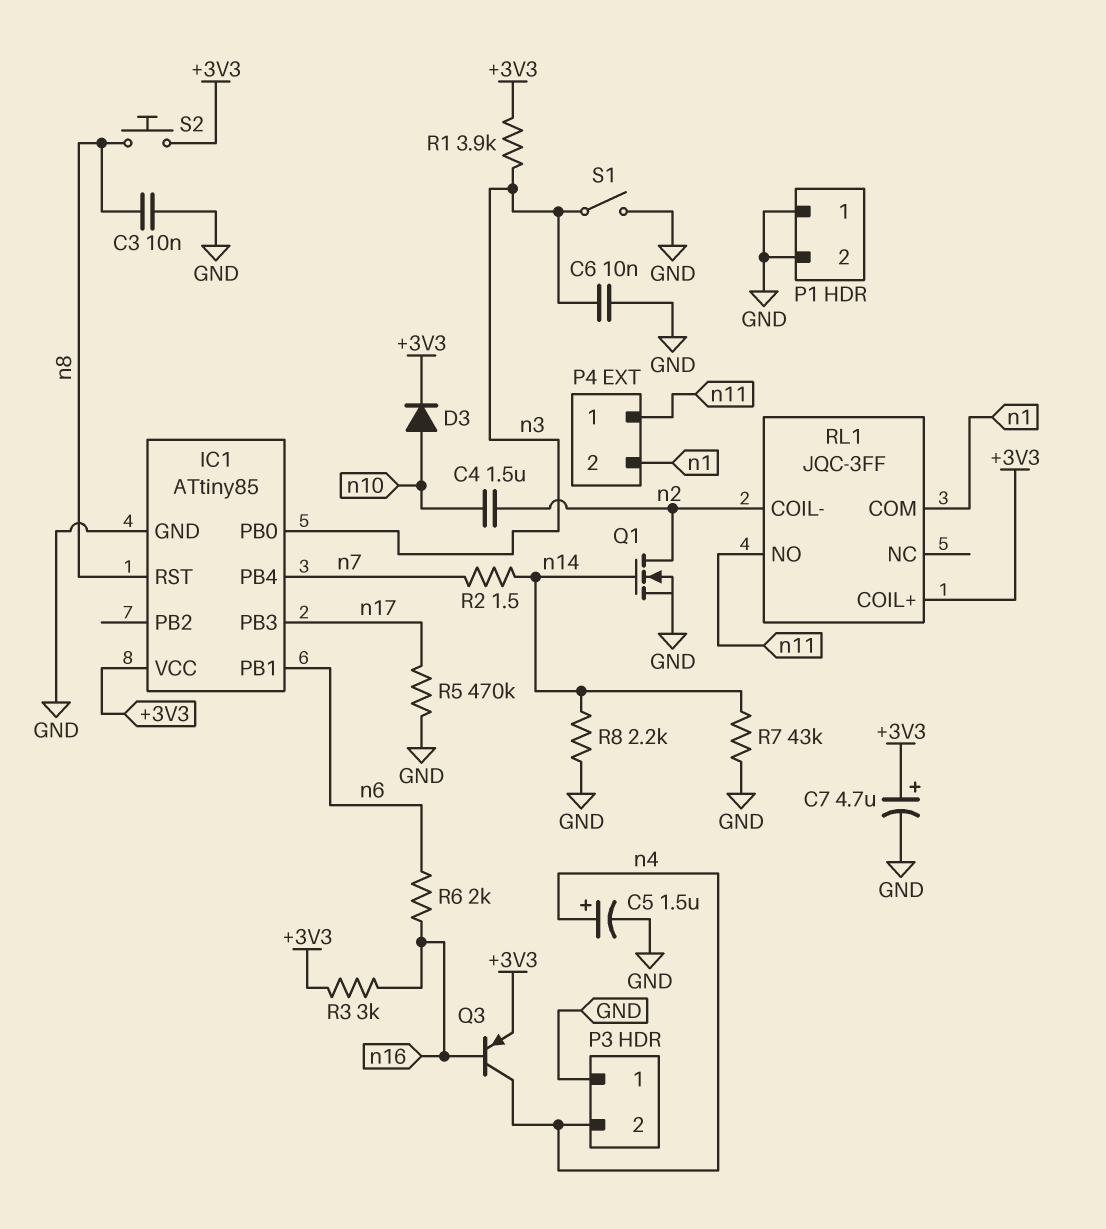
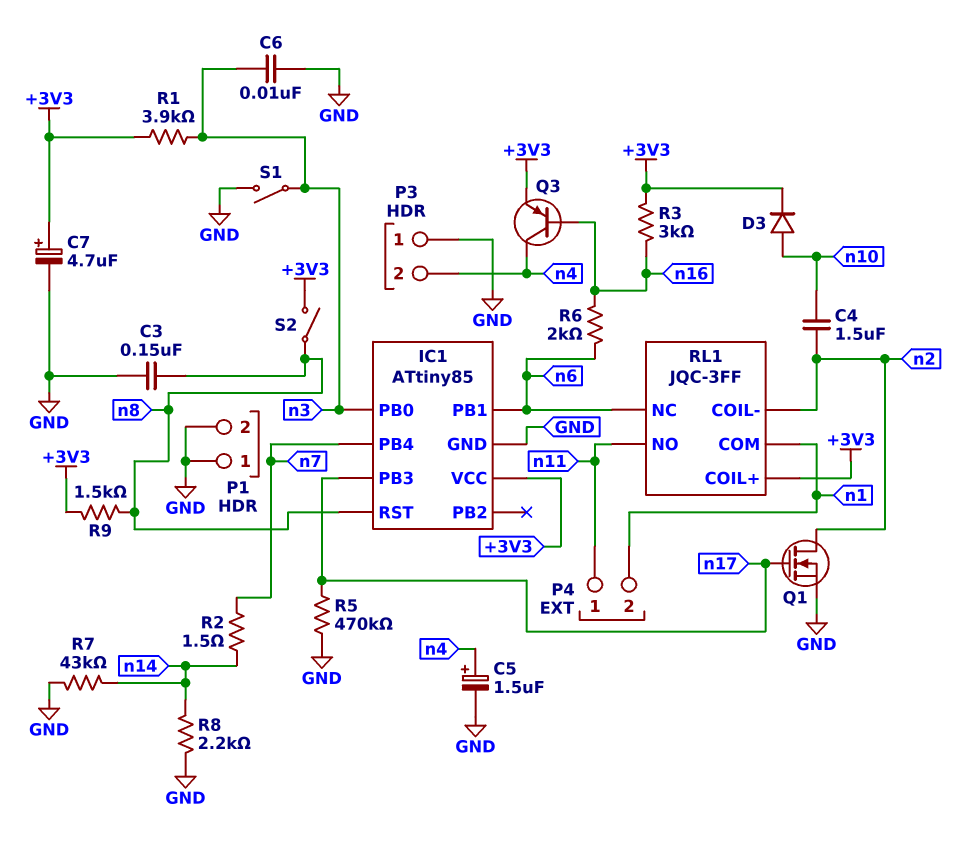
C3: 10nF (GND, n8) -> 150nF (GND, n8)
Q1: NMOS (G n14, D n2, S GND) -> NMOS (G n17, D n2, S GND)
R9: none -> 1.5k (+3V3, n8)
RL1 pin NC: none -> n6
S2: button (+3V3, n8) -> switch (+3V3, n8)

